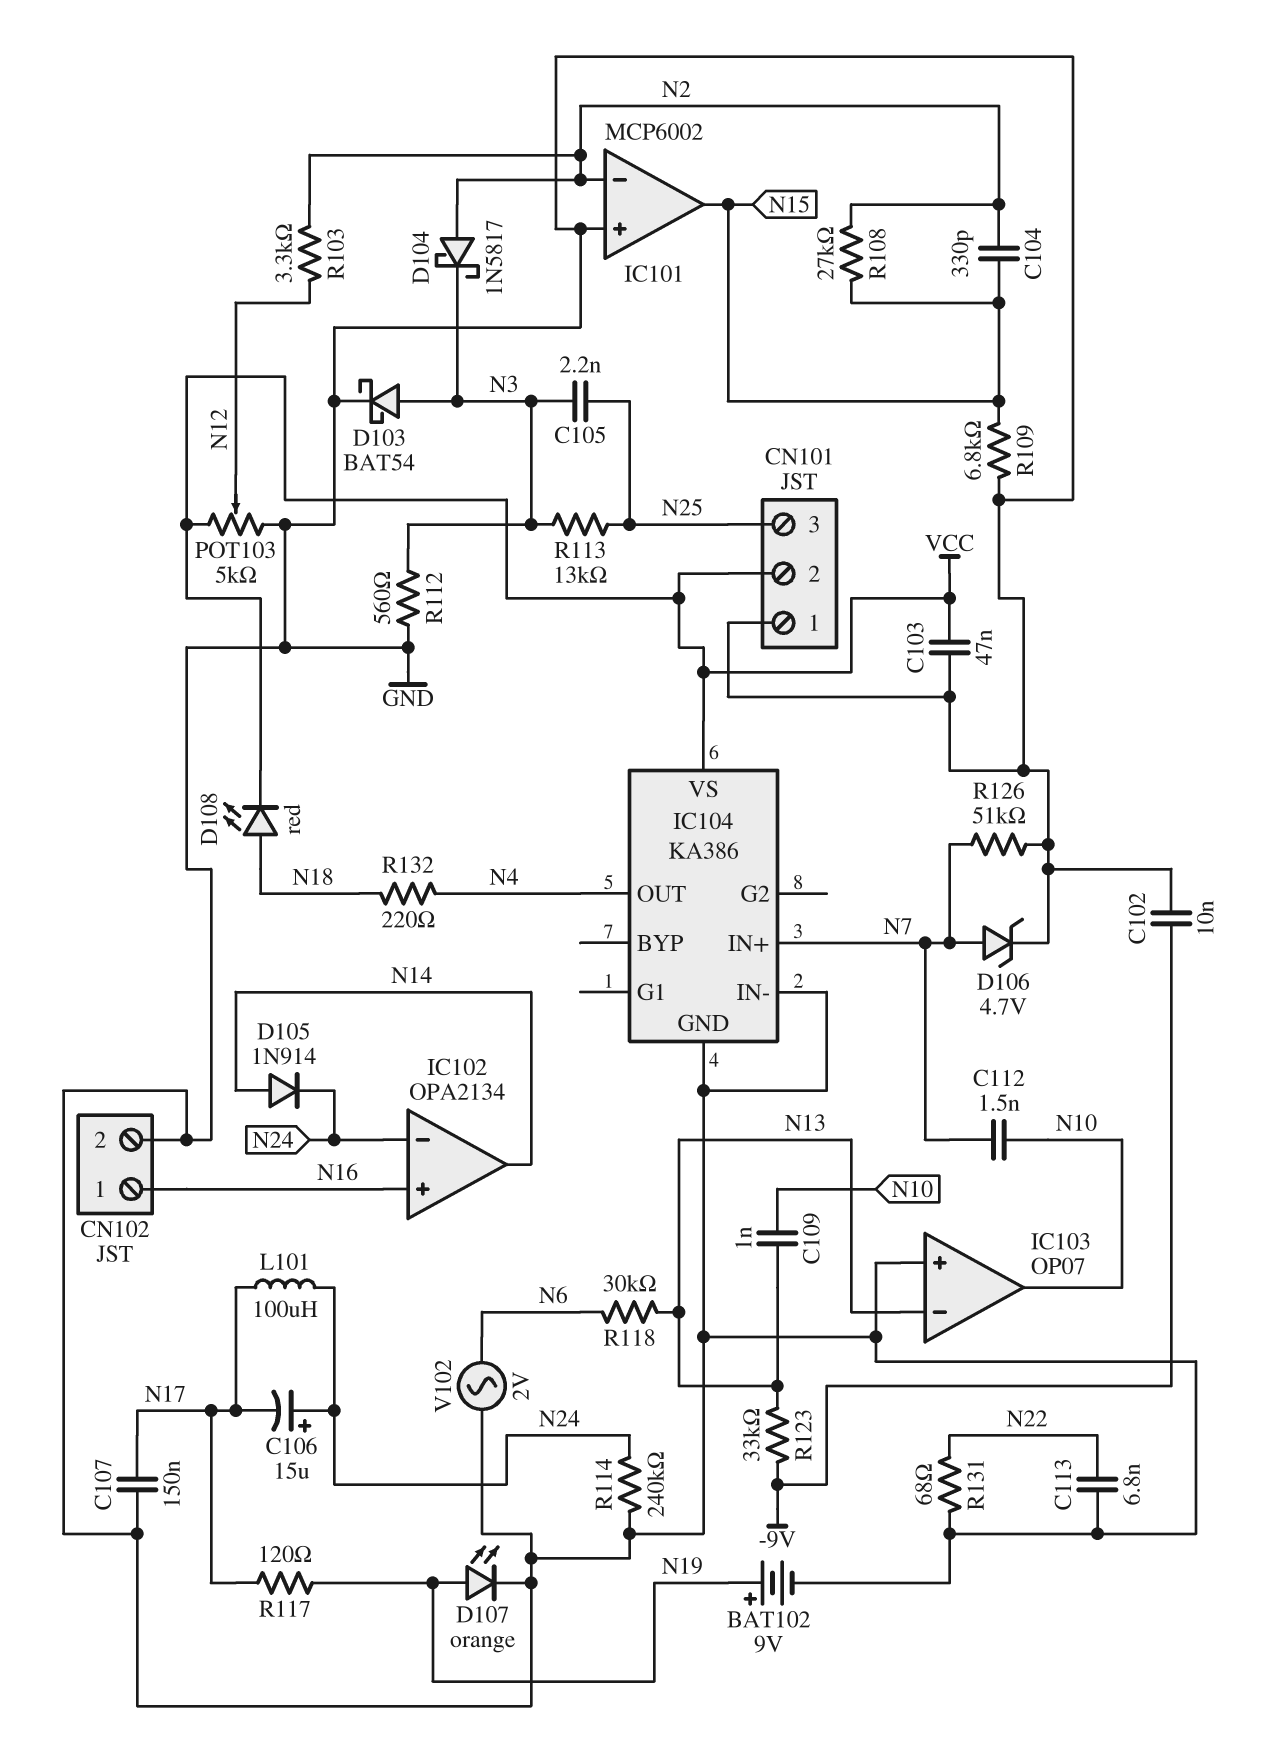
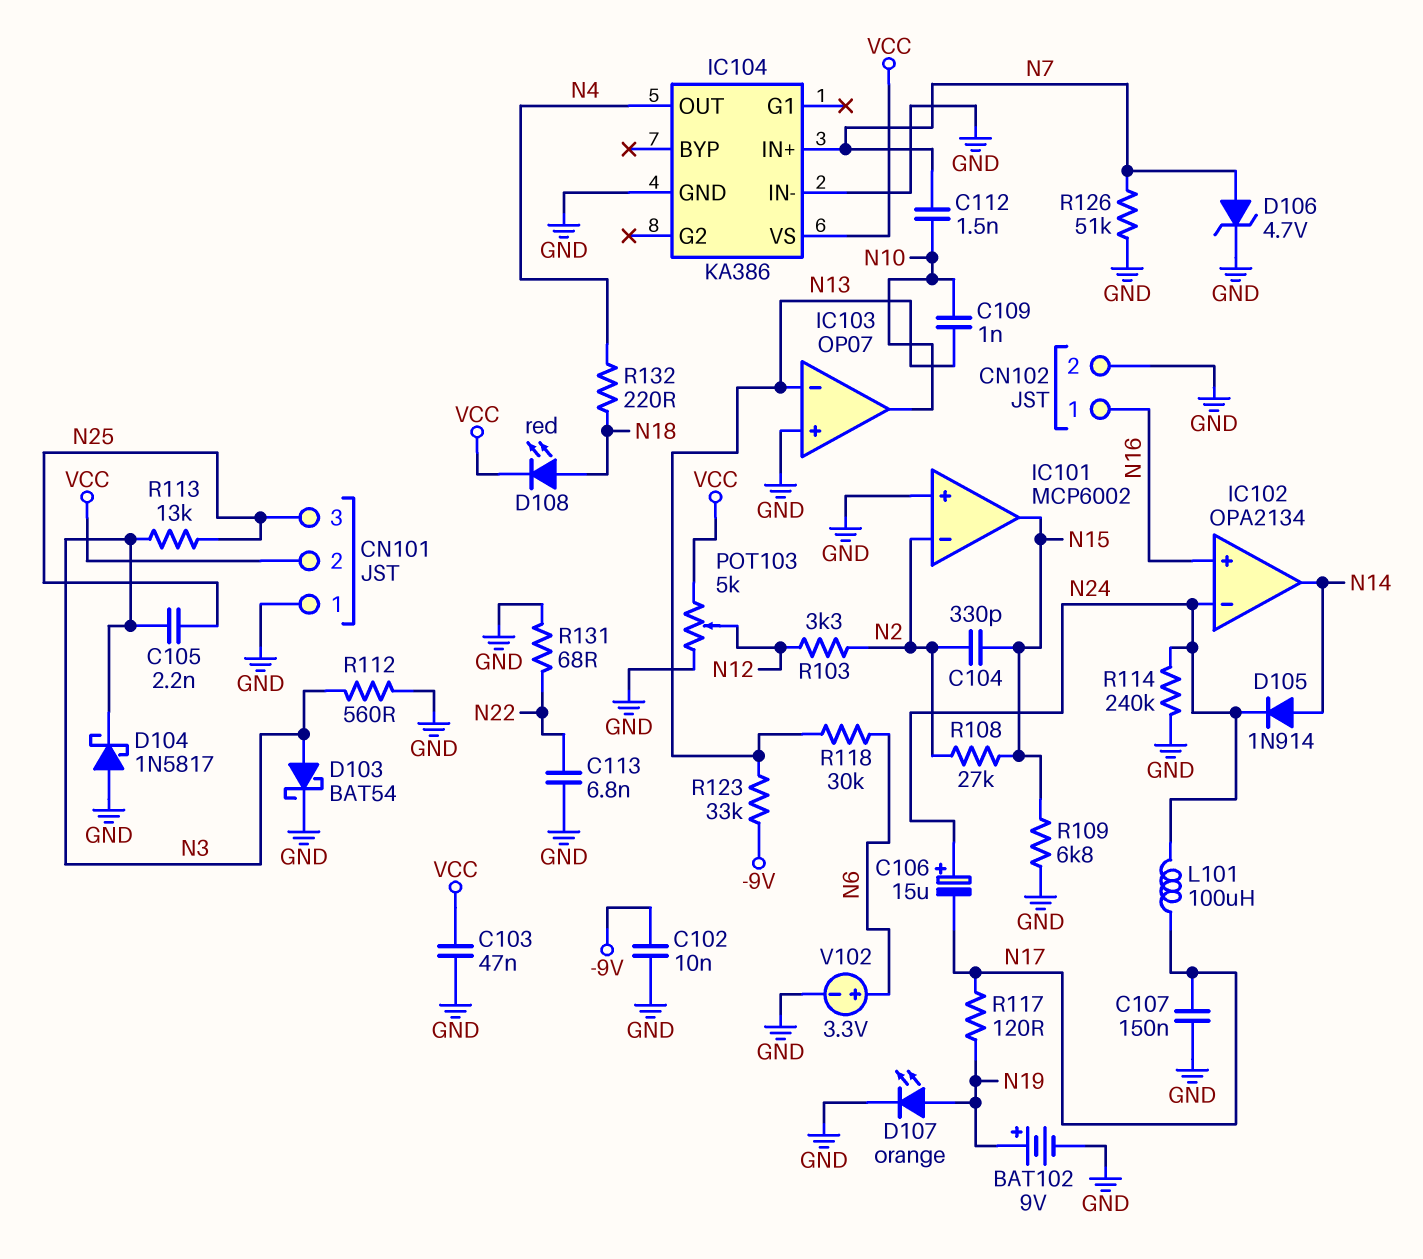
D104: schottky 1N5817 (A N2, K N3) -> schottky 1N5817 (A GND, K N3)
V102: AC 2V (GND, N6) -> 3.3V (plus N6, minus GND)

